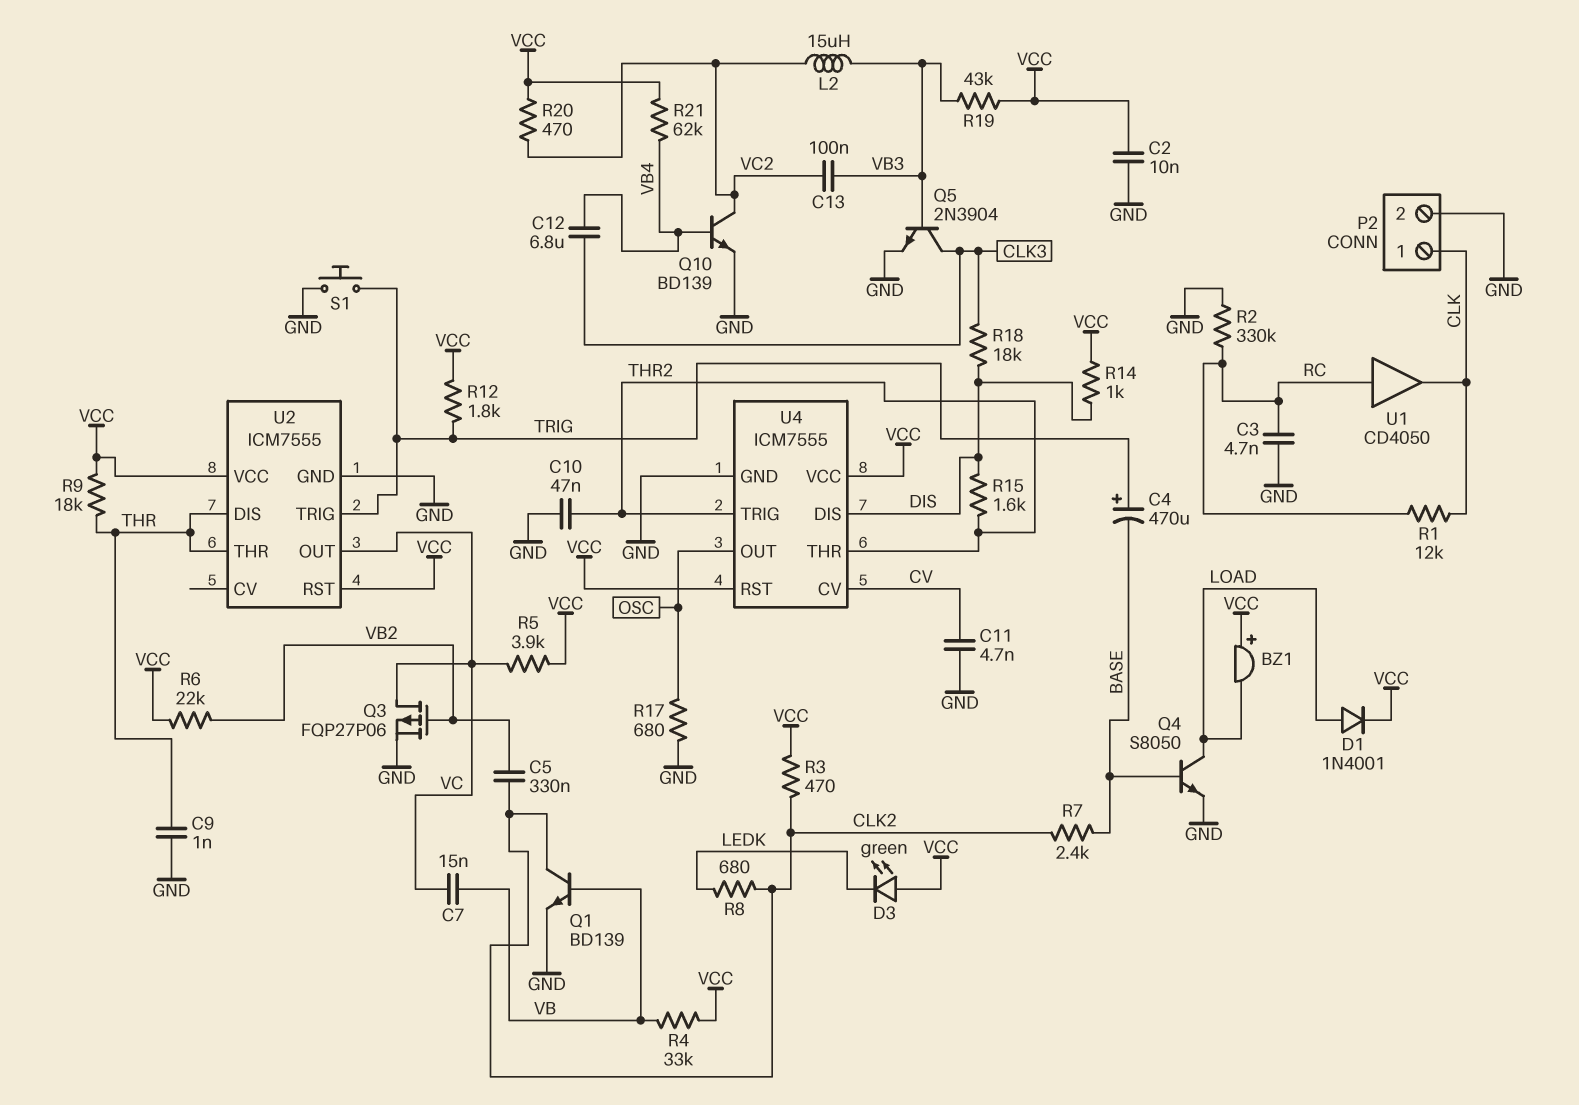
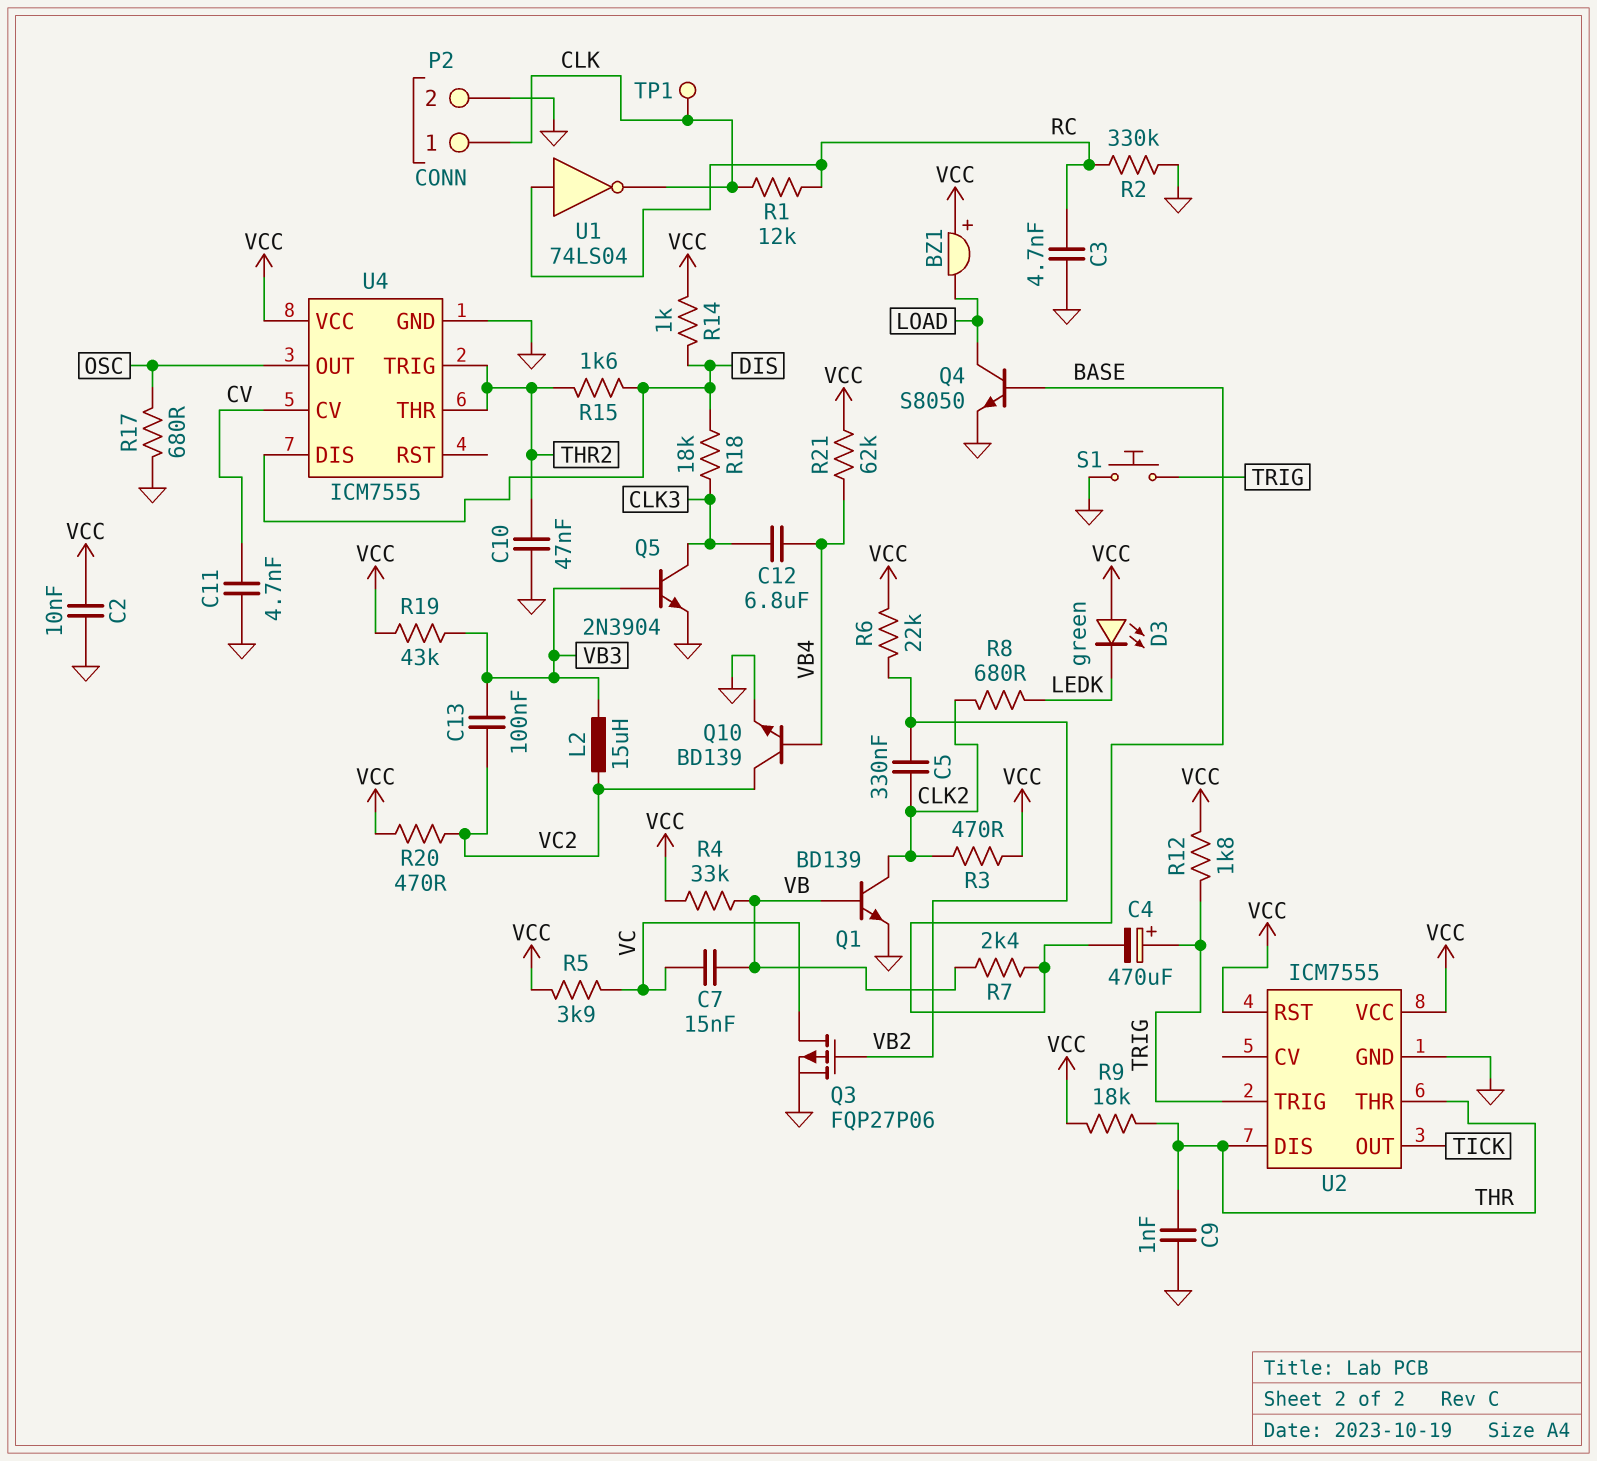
D1: diode 1N4001 (A LOAD, K VCC) -> none
R7: 2.4k (BASE, CLK2) -> 2.4k (BASE, VB)
TP1: none -> test point (CLK)
U1: buffer CD4050 (in RC, out CLK) -> NOT 74LS04 (in RC, out CLK)
U2 pin OUT: VC -> TICK
U4 pin RST: VCC -> none

